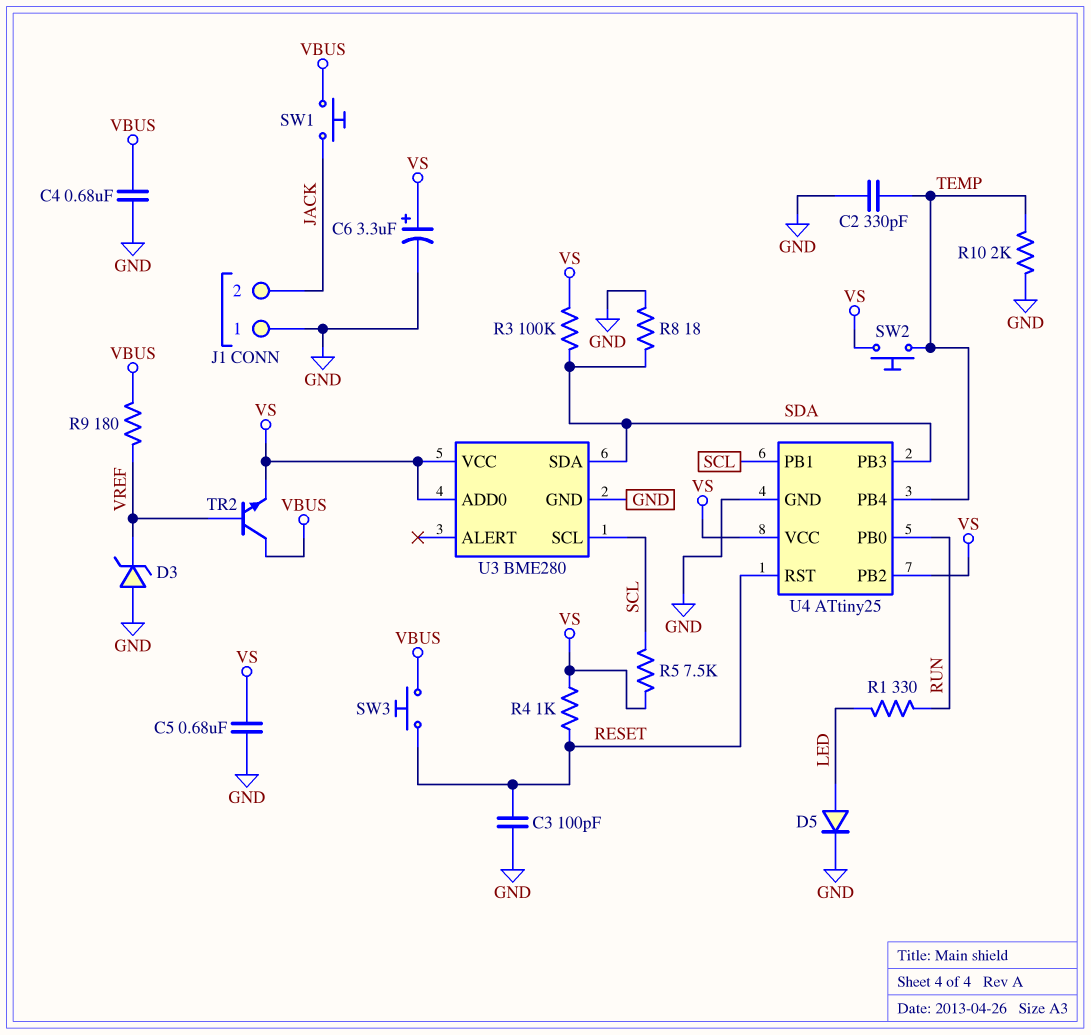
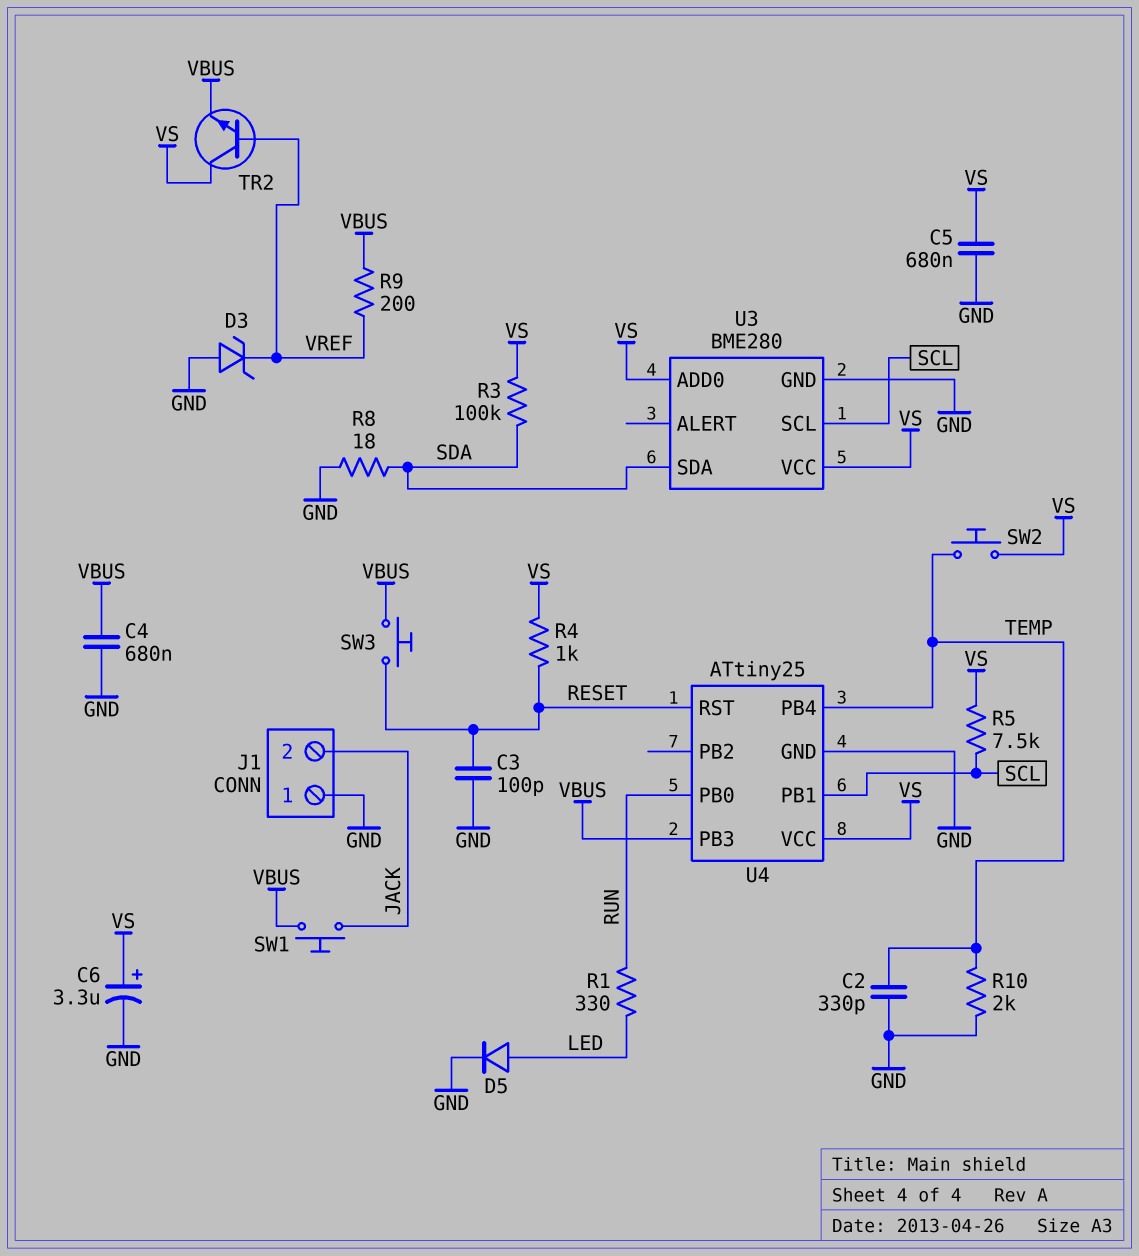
R9: 180 (VBUS, VREF) -> 200 (VBUS, VREF)
TR2: NPN (B VREF, C VBUS, E VS) -> NPN (B VREF, C VS, E VBUS)
U4 pin PB2: VS -> none
U4 pin PB3: SDA -> VBUS

